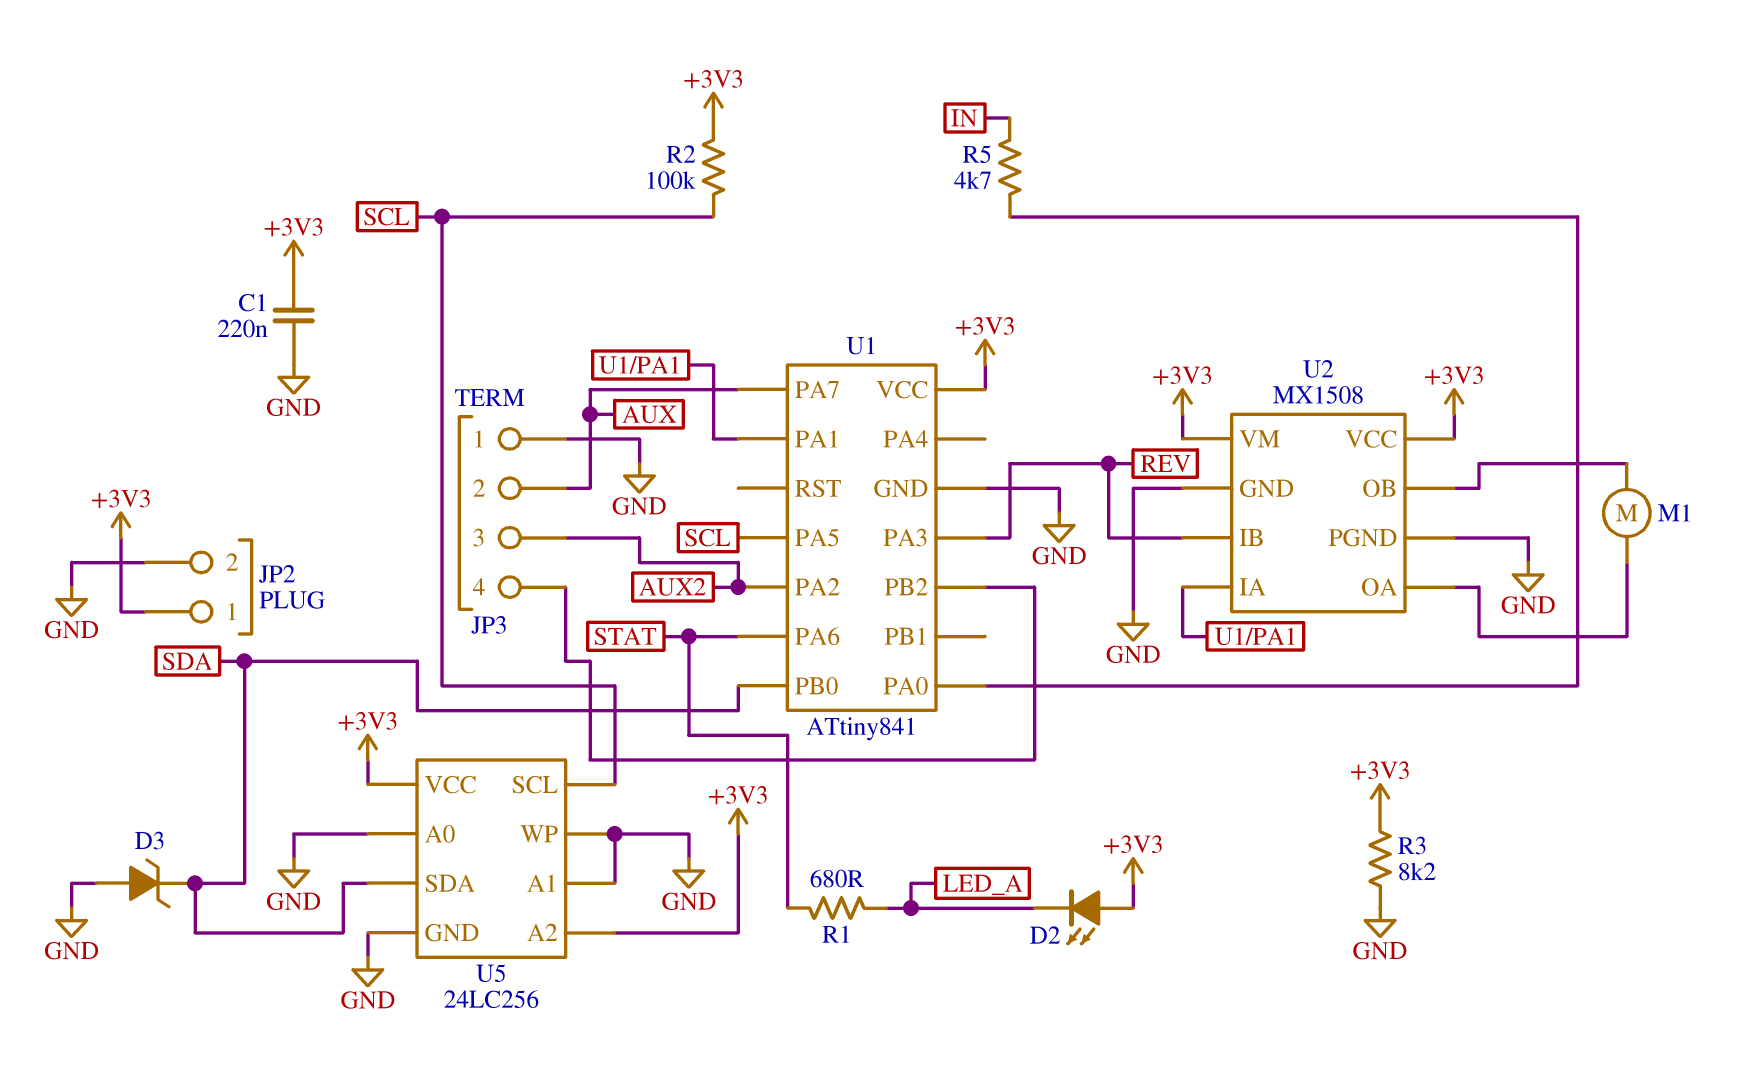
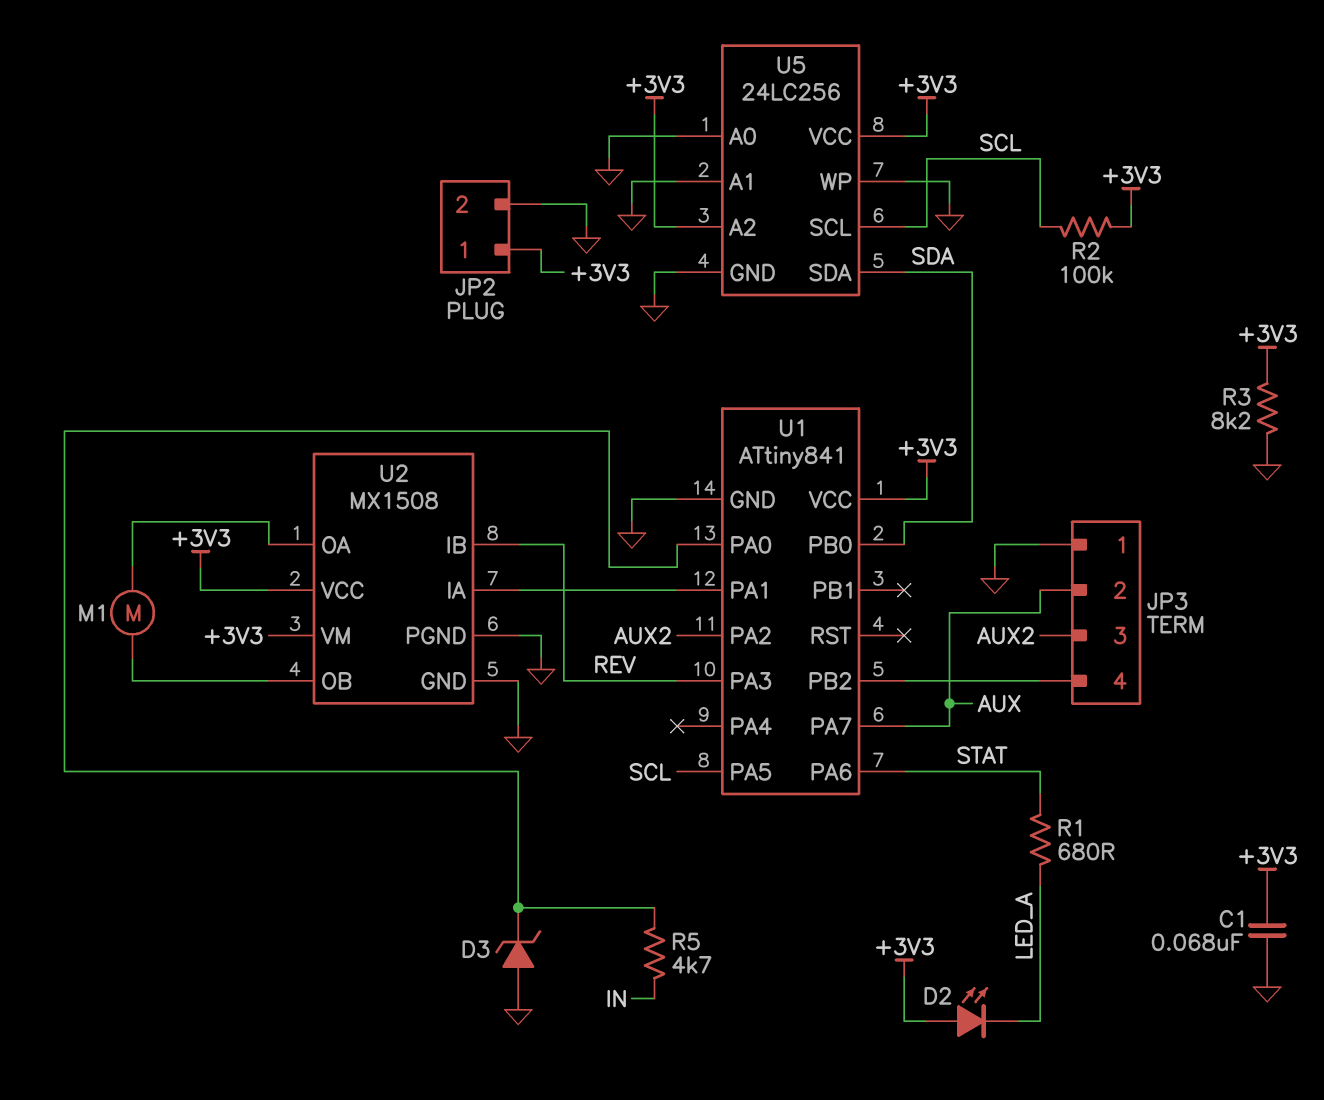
C1: 220nF (+3V3, GND) -> 68nF (+3V3, GND)
D3: zener (A GND, K SDA) -> zener (A GND, K U1/PA0)

